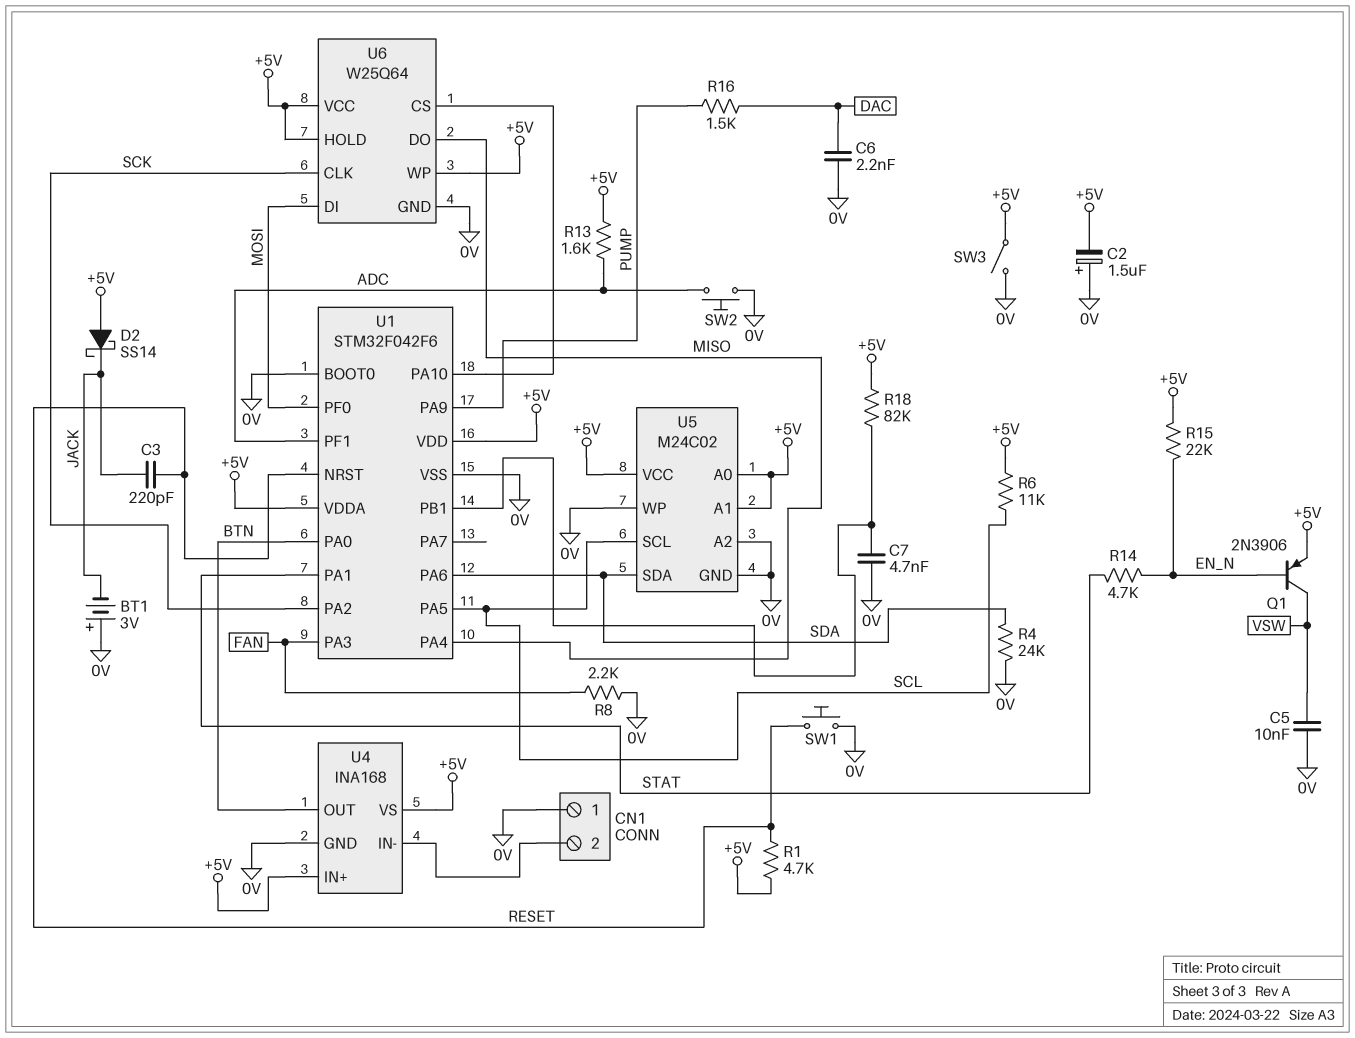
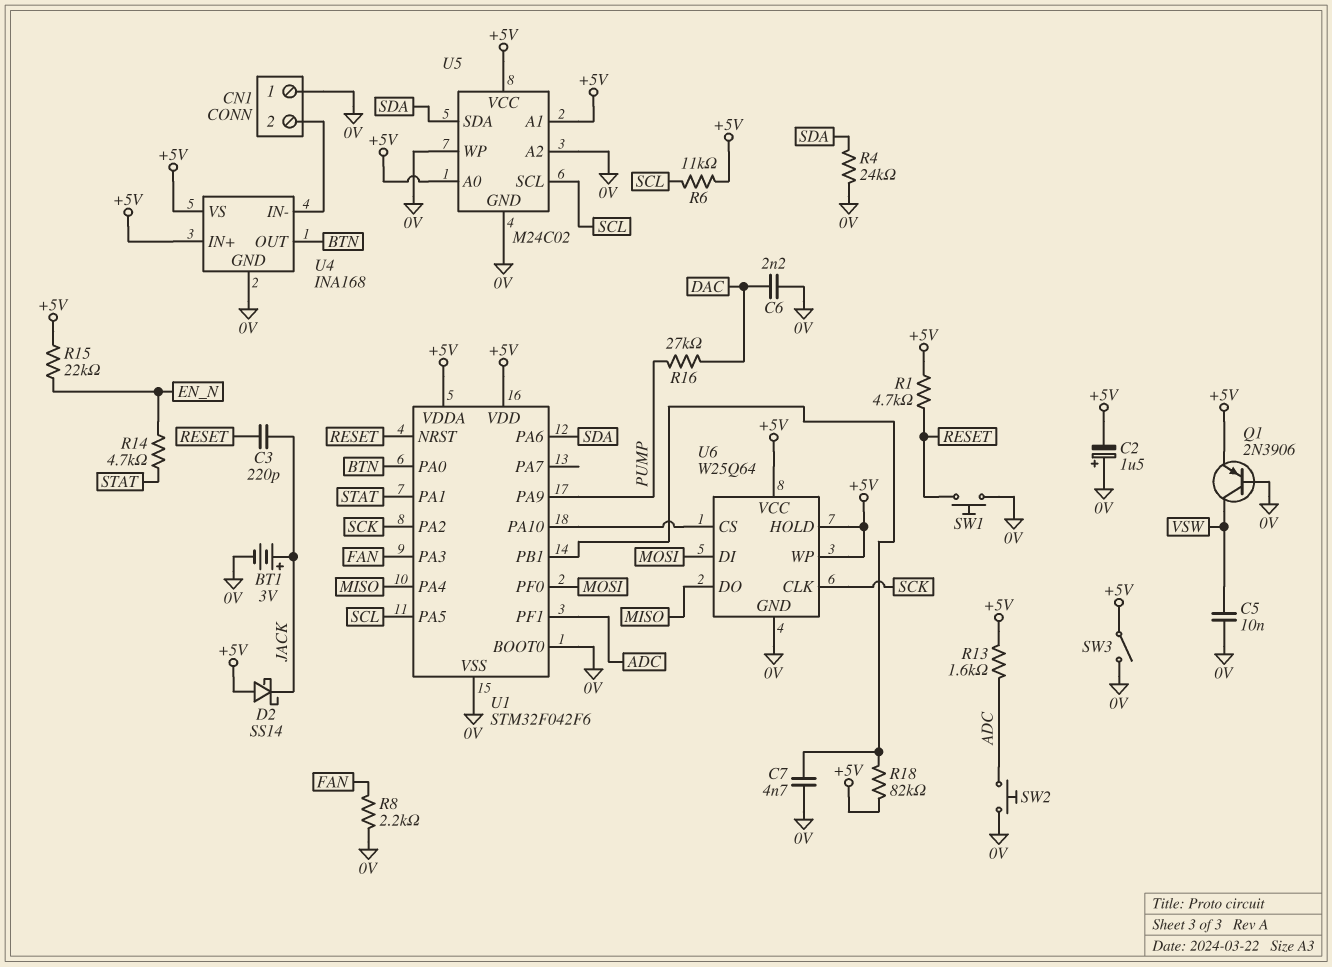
BT1: 3V (plus 0V, minus JACK) -> 3V (plus JACK, minus 0V)
Q1: PNP 2N3906 (B EN_N, C VSW, E +5V) -> PNP 2N3906 (B 0V, C VSW, E +5V)
R16: 1.5k (DAC, PUMP) -> 27k (DAC, PUMP)

